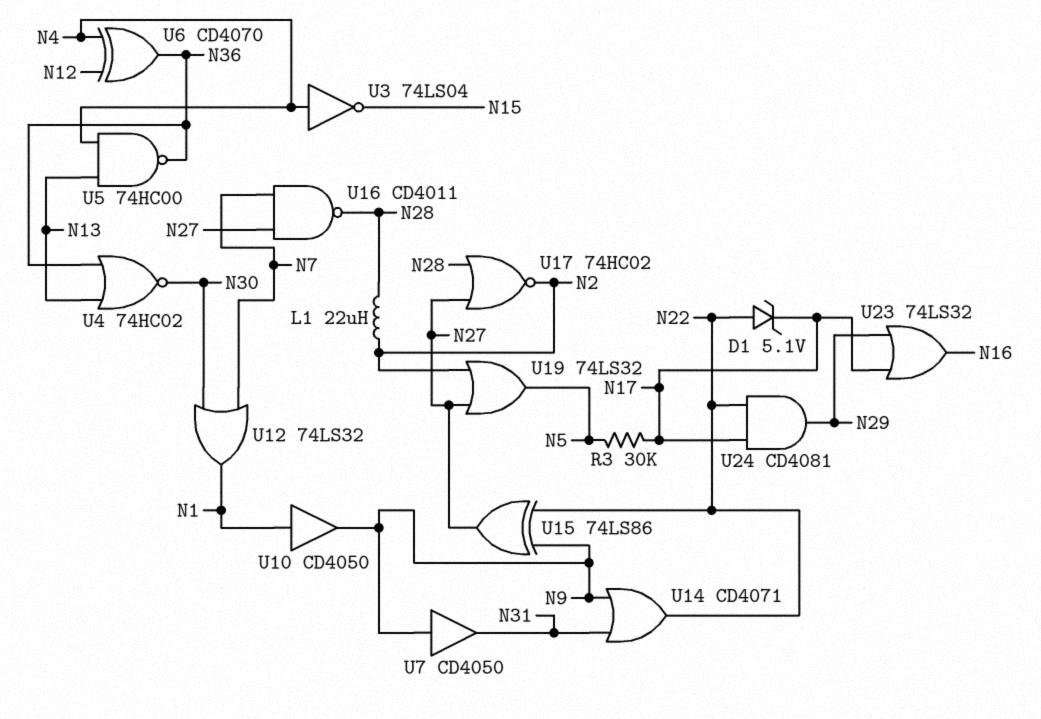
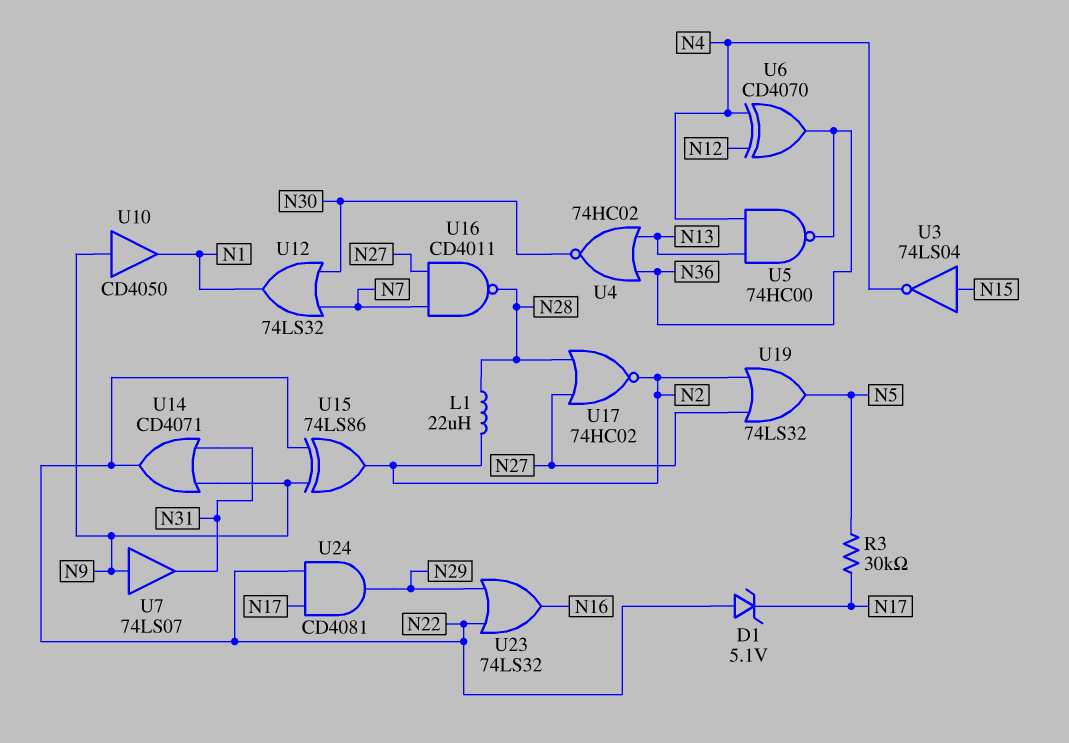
U3: NOT 74LS04 (in N4, out N15) -> NOT 74LS04 (in N15, out N4)
U7: buffer CD4050 (in N9, out N31) -> buffer 74LS07 (in N9, out N31)
U10: buffer CD4050 (in N1, out N9) -> buffer CD4050 (in N9, out N1)
U15: XOR 74LS86 (in N9, in N22, out N27) -> XOR 74LS86 (in N9, in N22, out N2)
U23: OR 74LS32 (in N17, in N29, out N16) -> OR 74LS32 (in N22, in N29, out N16)

